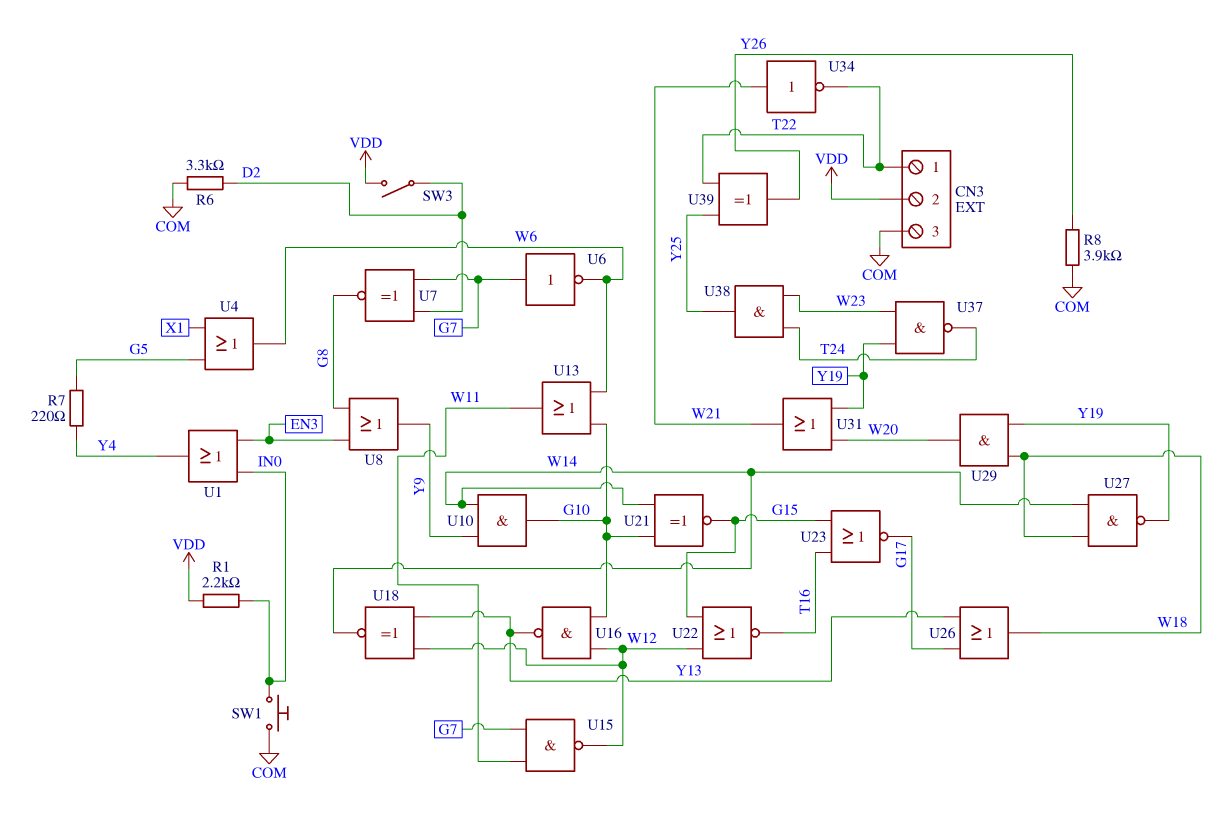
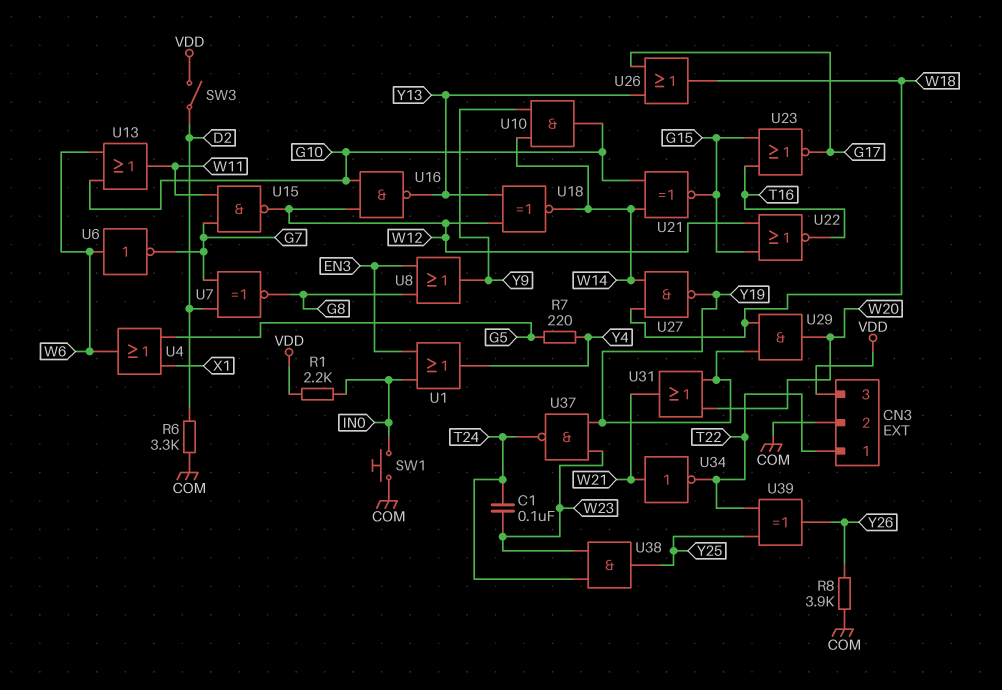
C1: none -> 100nF (T24, W23)
CN3 pin 2: VDD -> COM
CN3 pin 3: COM -> VDD
U6: NOT (in G7, out W6) -> NOT (in W6, out G7)

